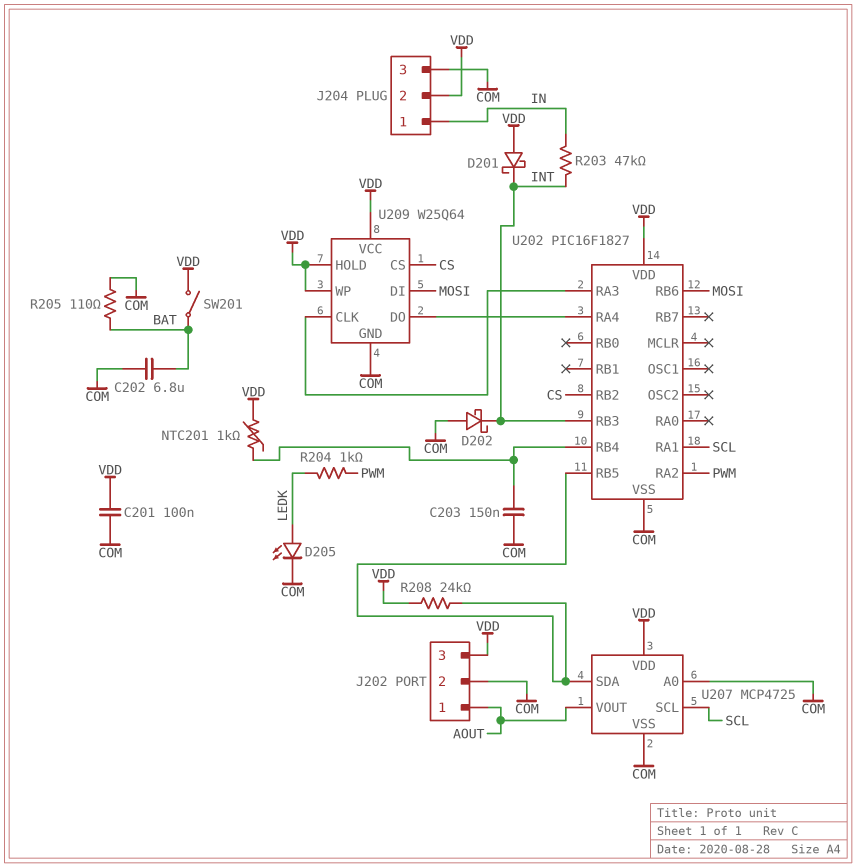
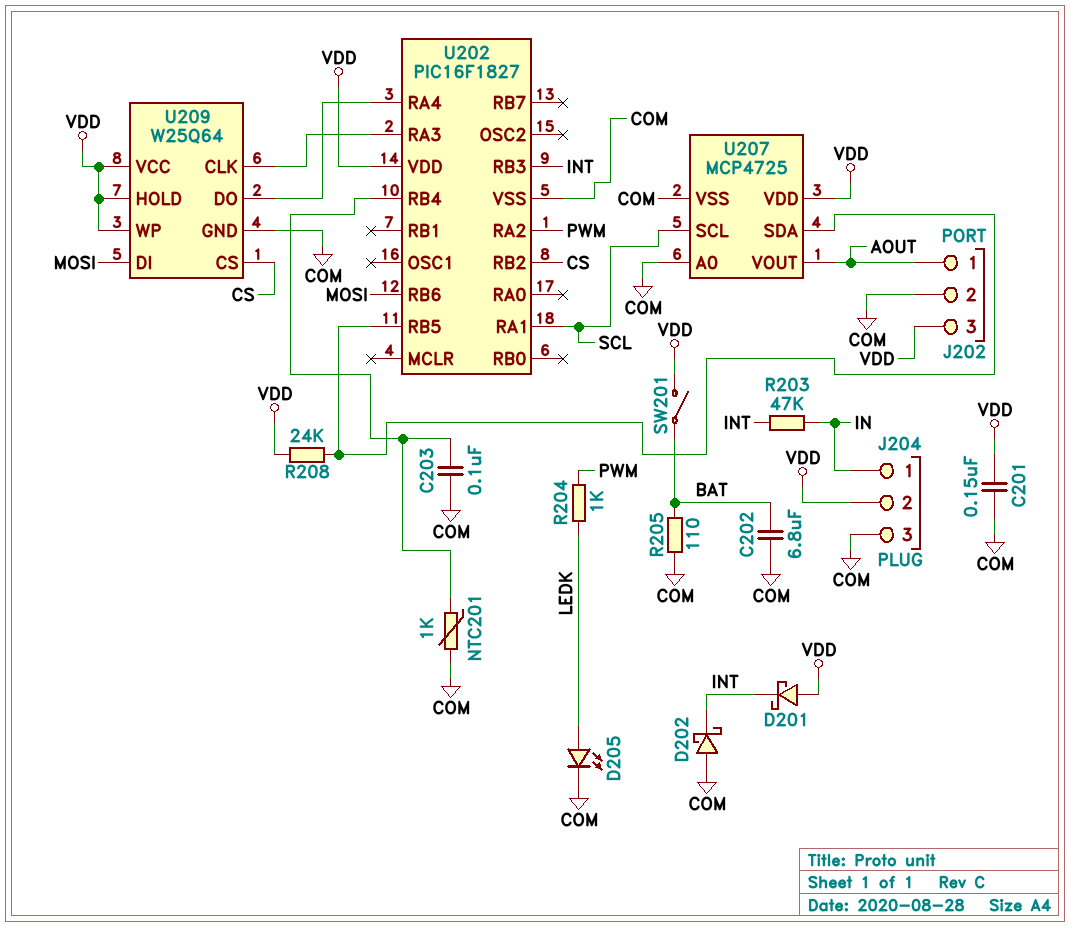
C201: 100nF (COM, VDD) -> 150nF (COM, VDD)
C203: 150nF (COM, U202/RB4) -> 100nF (COM, U202/RB4)
NTC201: 1k (U202/RB4, VDD) -> 1k (COM, U202/RB4)

